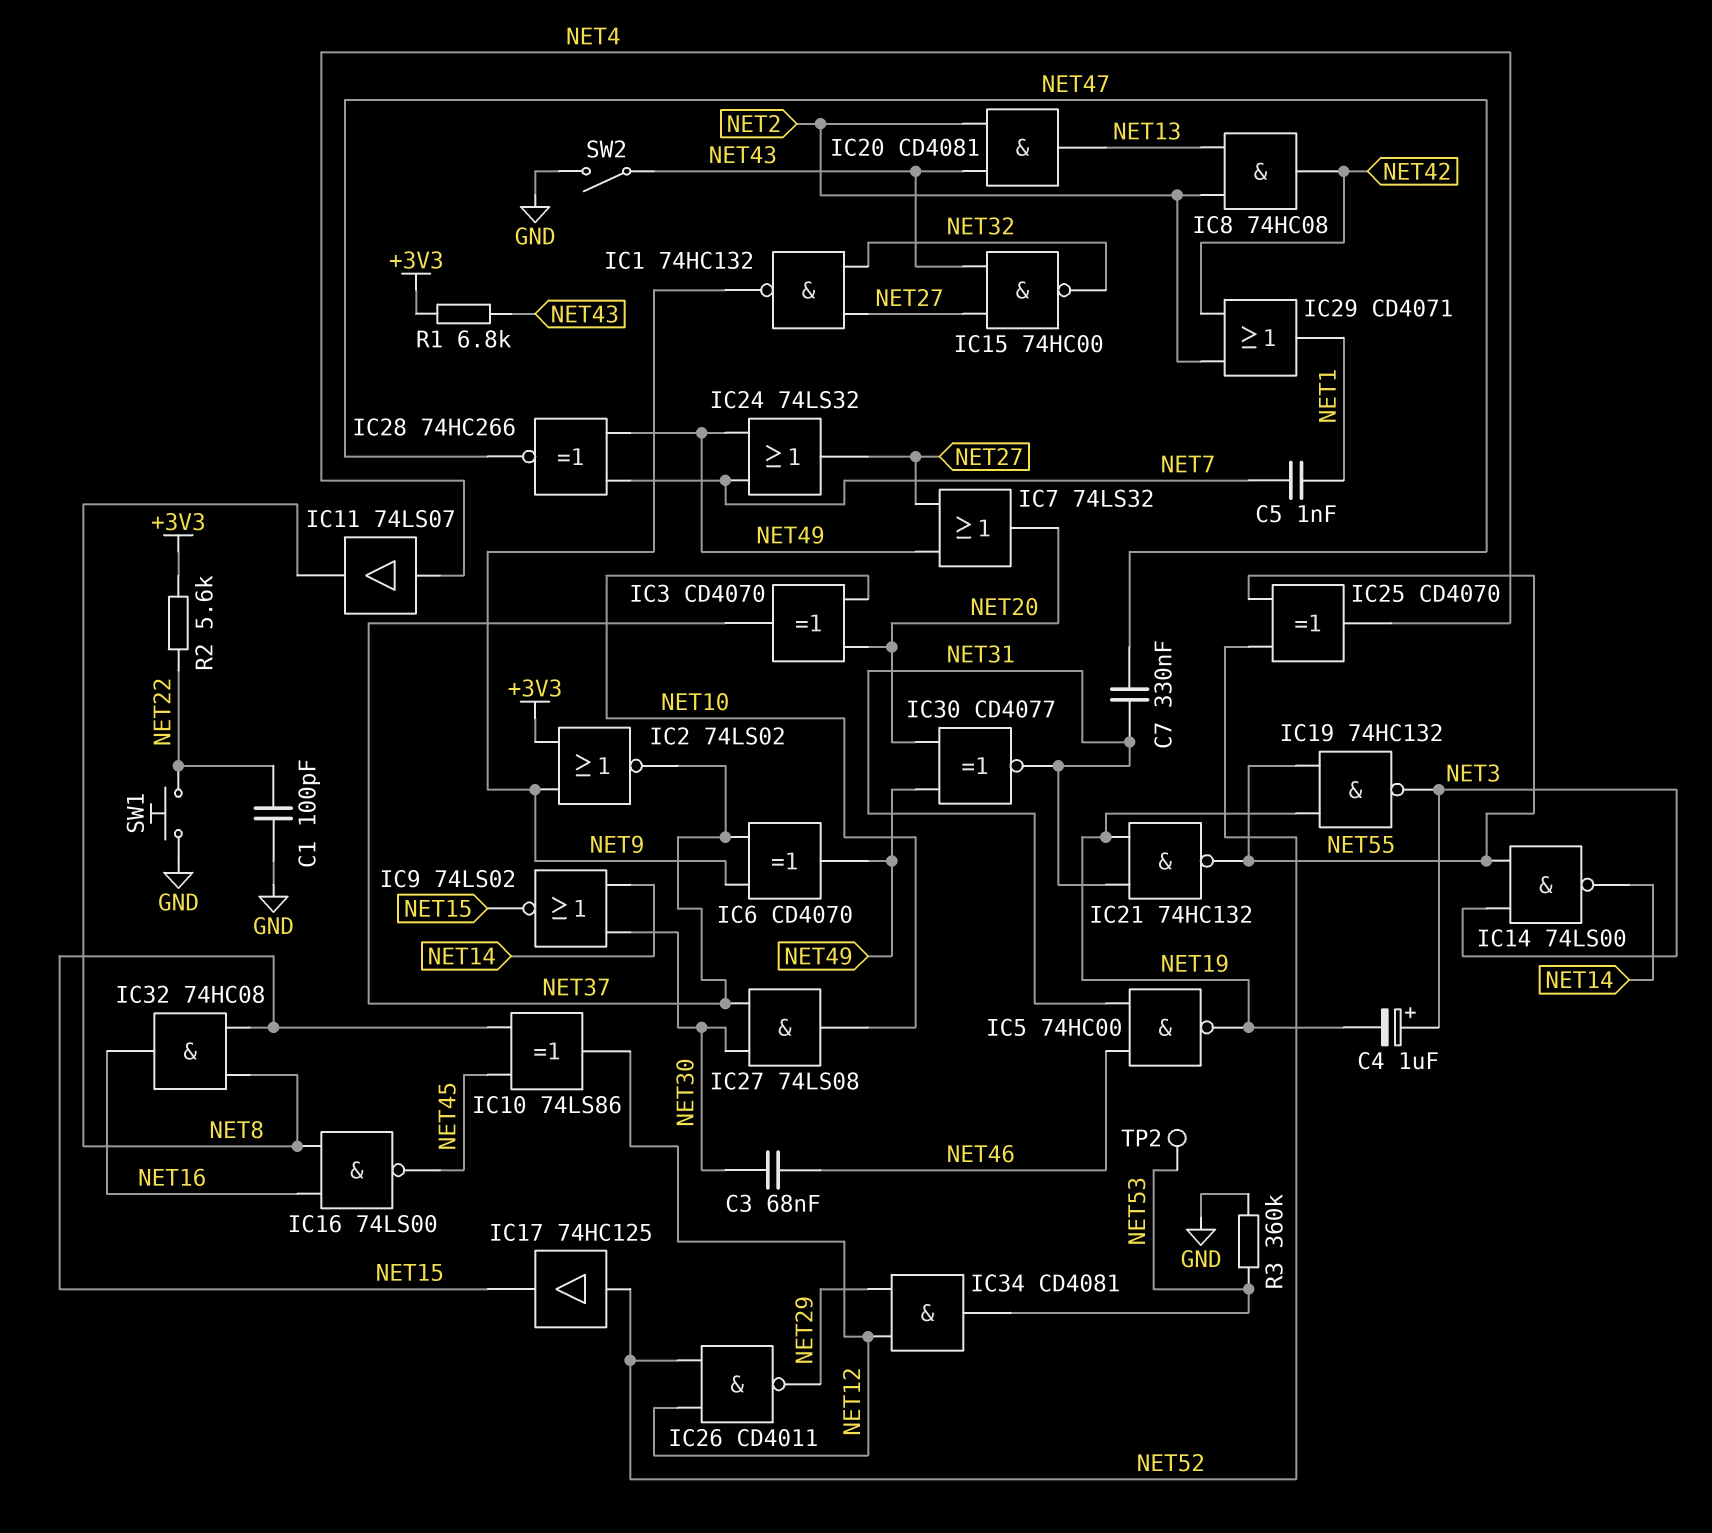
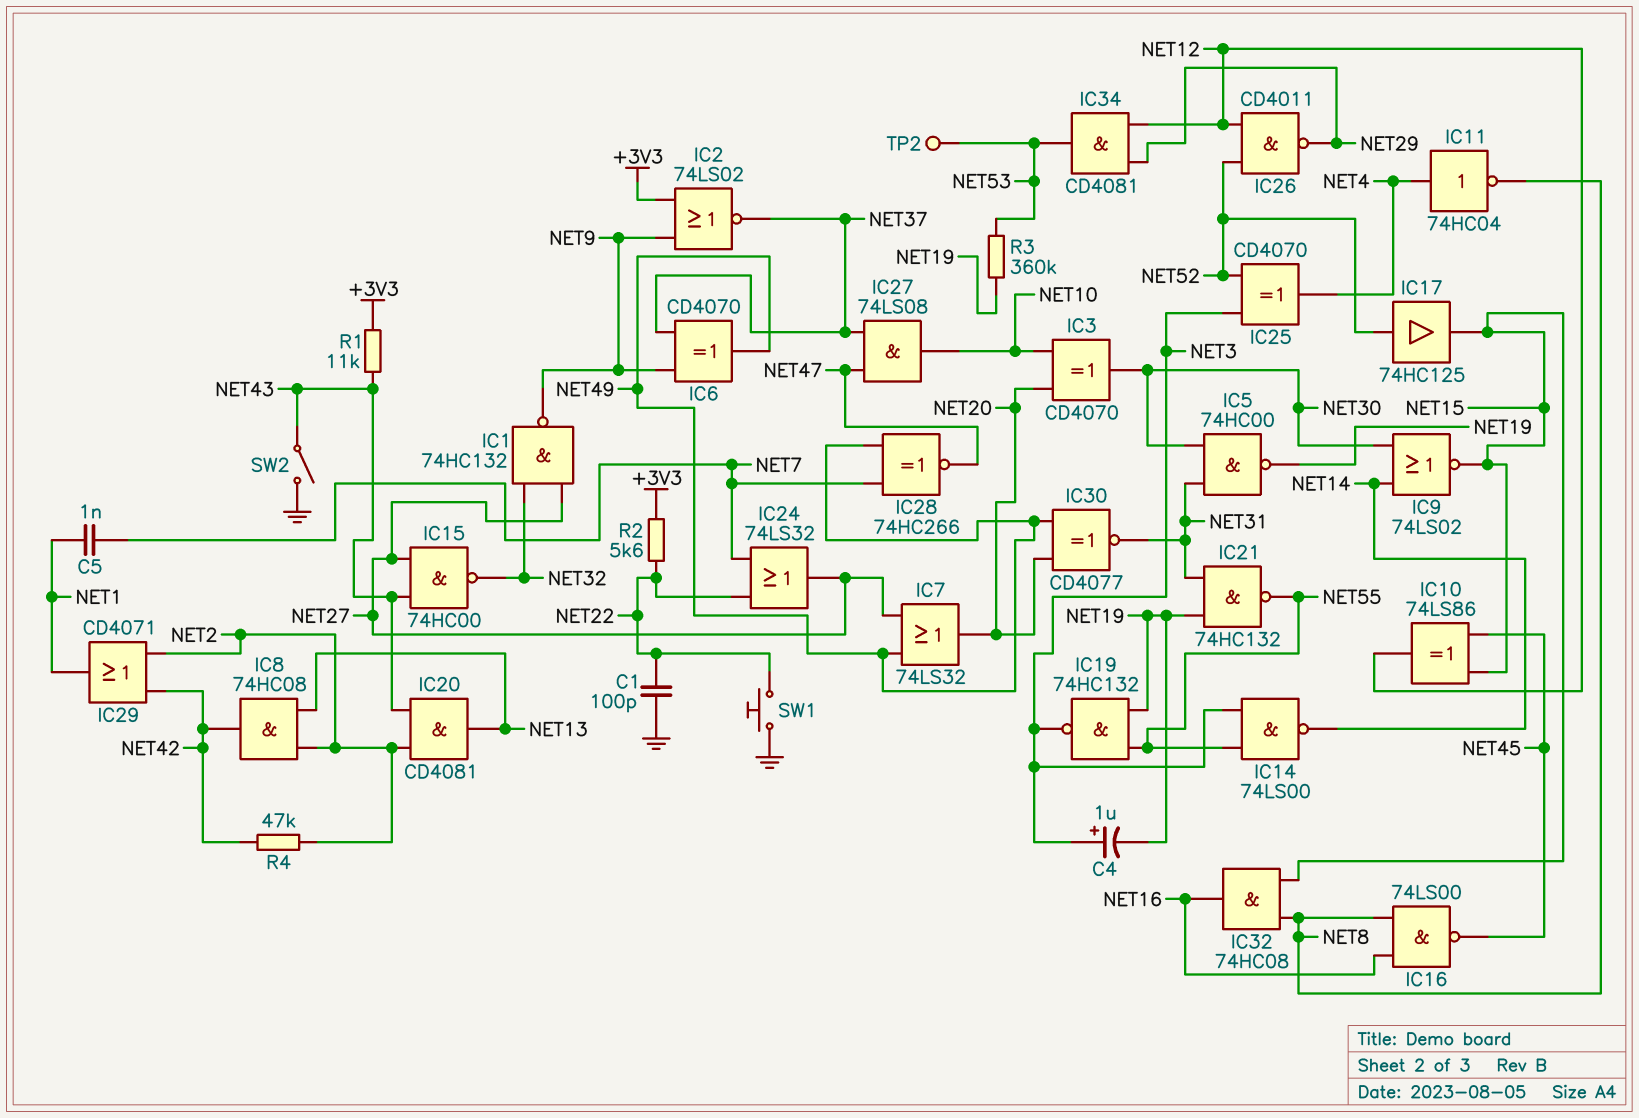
C3: 68nF (NET30, NET46) -> none
C7: 330nF (NET31, NET47) -> none
IC3: XOR CD4070 (in NET10, in NET20, out NET37) -> XOR CD4070 (in NET10, in NET20, out NET30)
IC5: NAND 74HC00 (in NET31, in NET46, out NET19) -> NAND 74HC00 (in NET30, in NET31, out NET19)
IC11: buffer 74LS07 (in NET4, out NET8) -> NOT 74HC04 (in NET4, out NET8)
IC24: OR 74LS32 (in NET7, in NET49, out NET27) -> OR 74LS32 (in NET7, in NET22, out NET27)
IC25: XOR CD4070 (in NET52, in NET55, out NET4) -> XOR CD4070 (in NET3, in NET52, out NET4)
IC27: AND 74LS08 (in NET30, in NET37, out NET10) -> AND 74LS08 (in NET37, in NET47, out NET10)
R1: 6.8k (+3V3, NET43) -> 11k (+3V3, NET43)
R3: 360k (GND, NET53) -> 360k (NET19, NET53)
R4: none -> 47k (NET2, NET42)

